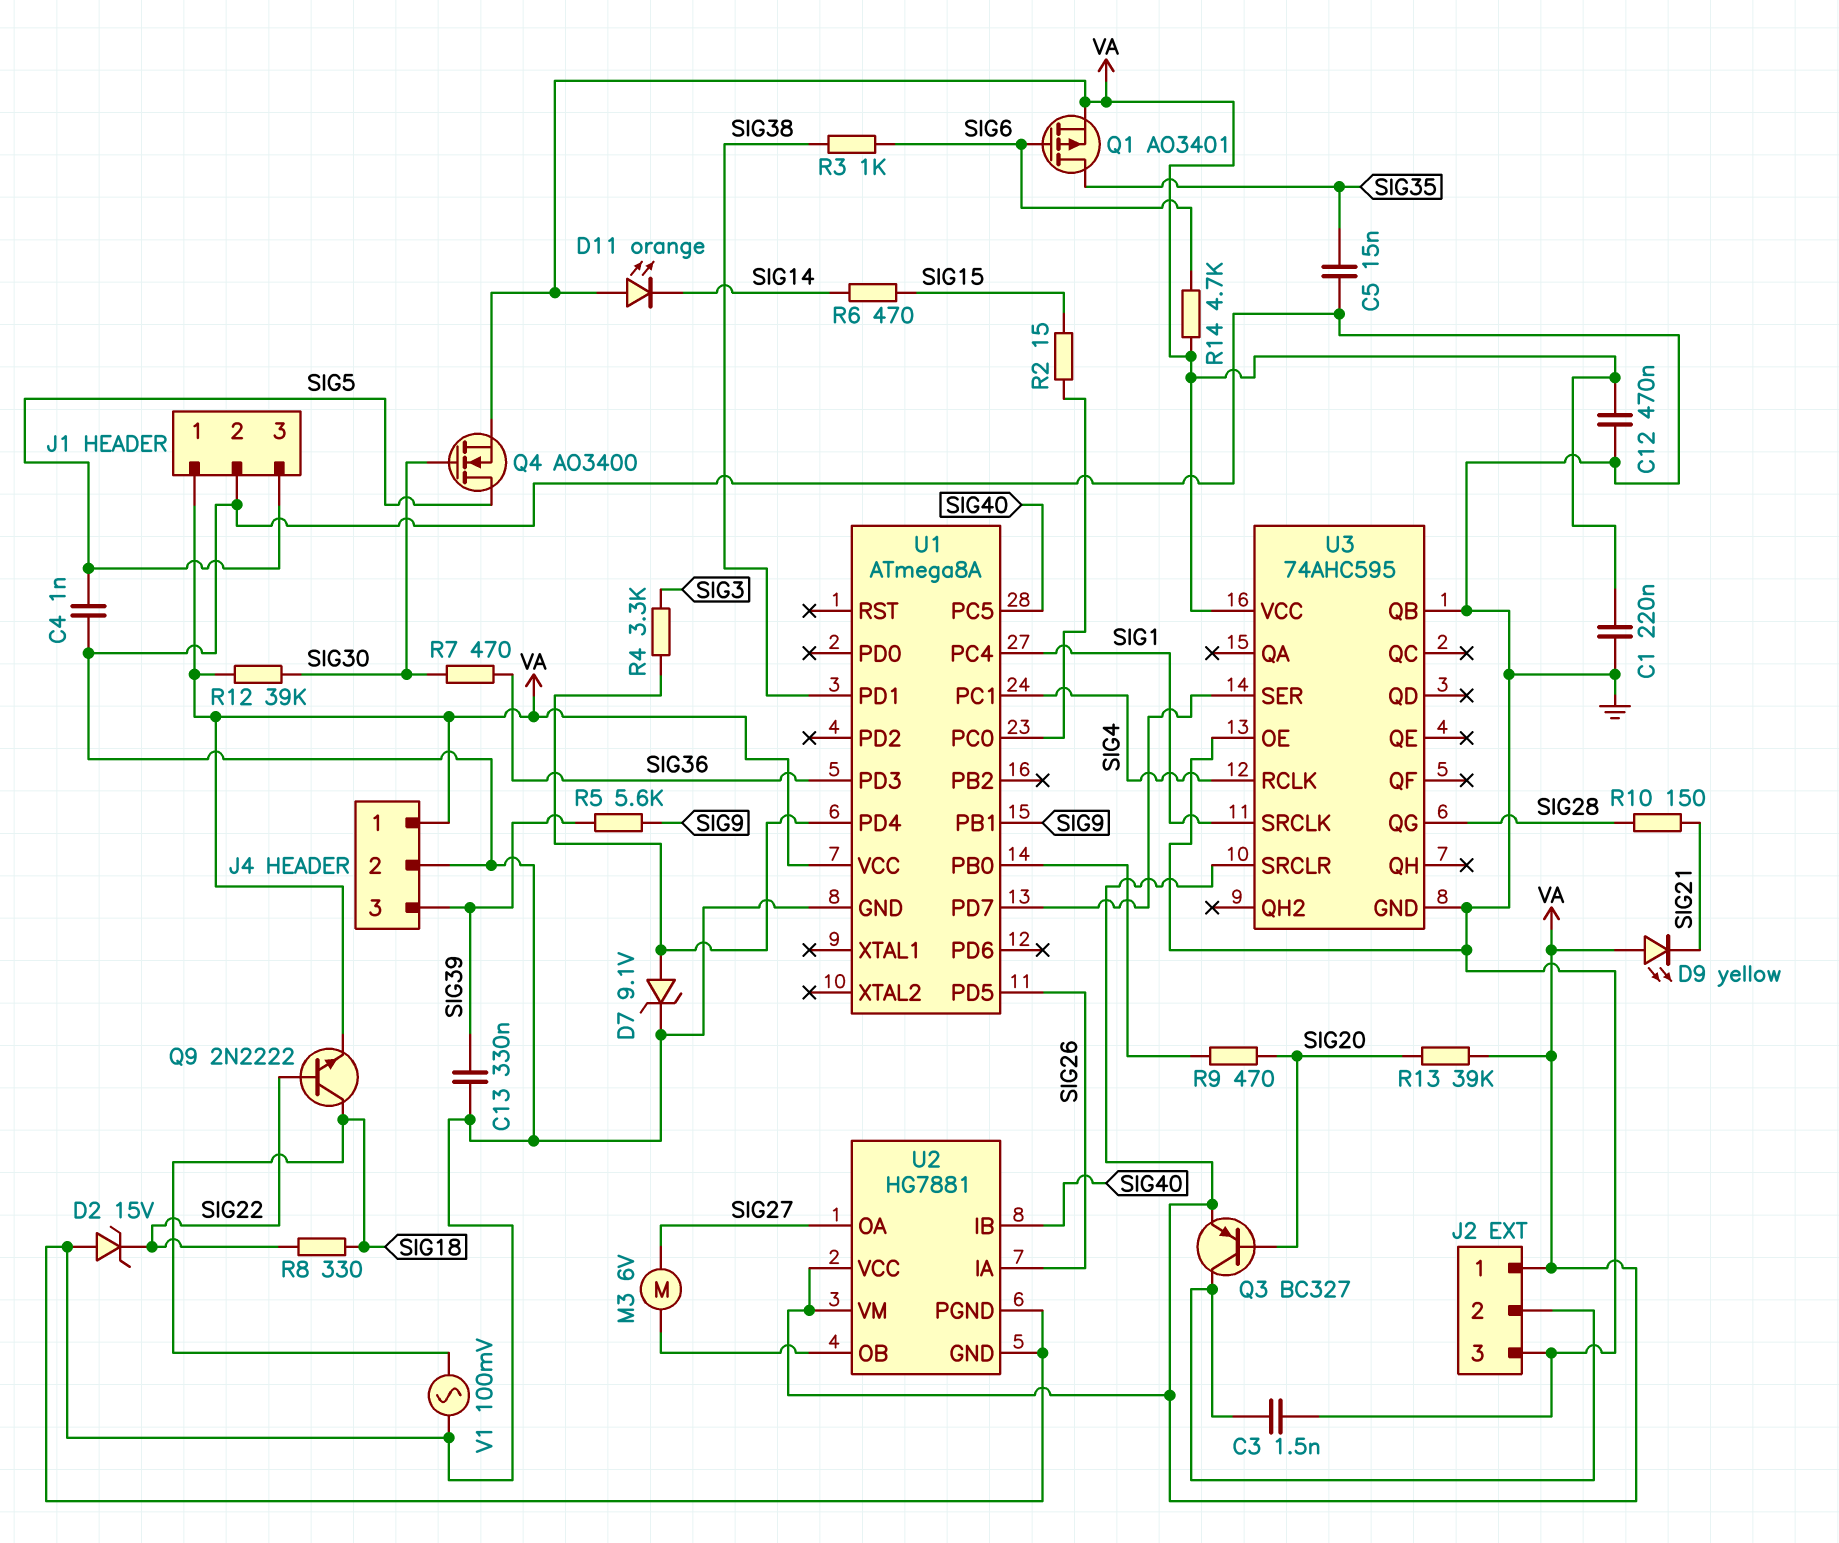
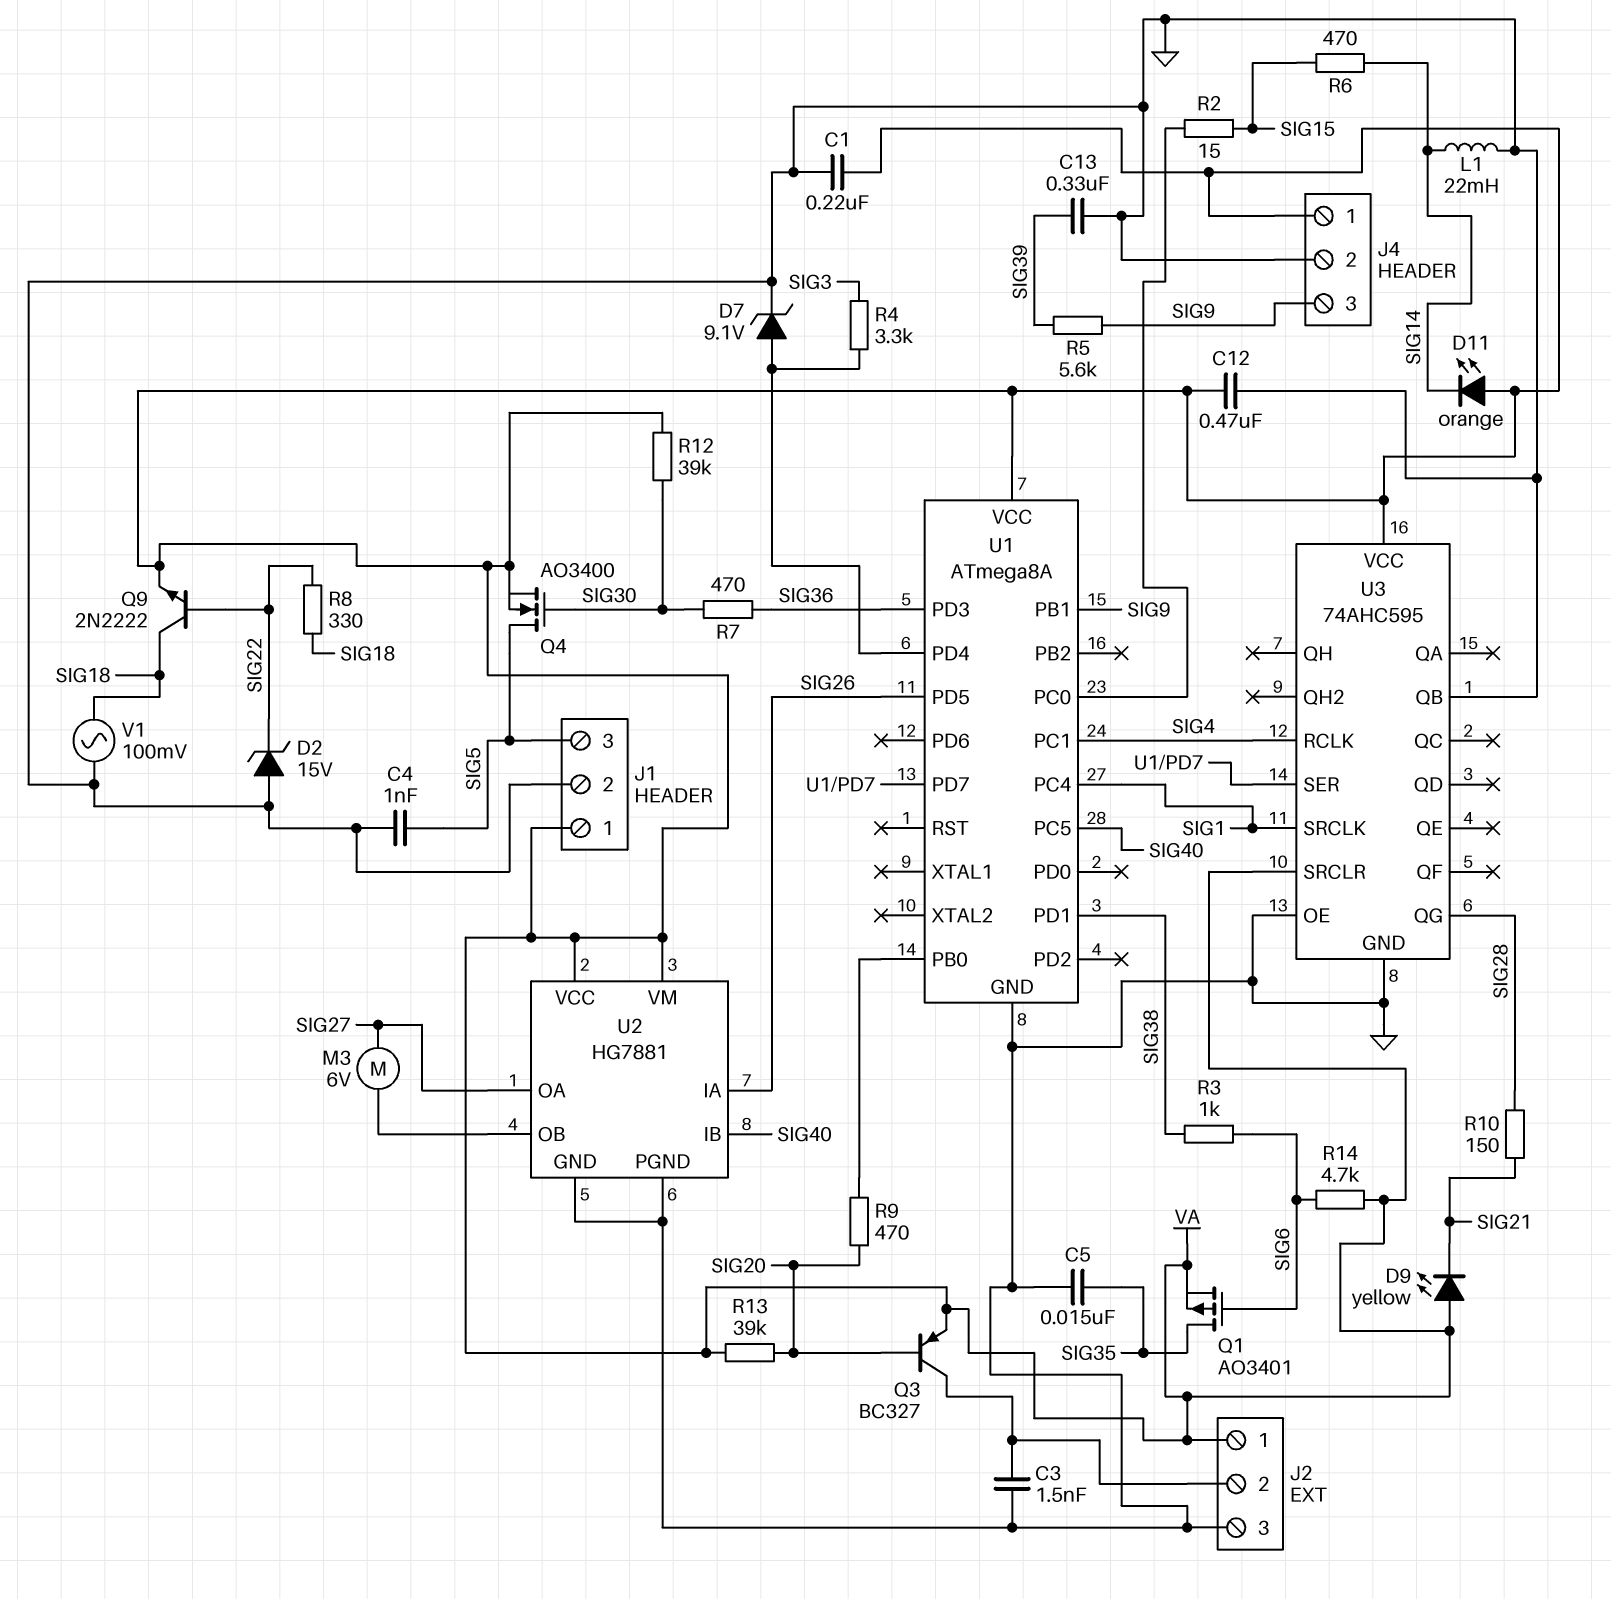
J4 pin 3: SIG39 -> SIG9
L1: none -> 22mH (GND, SIG14)

